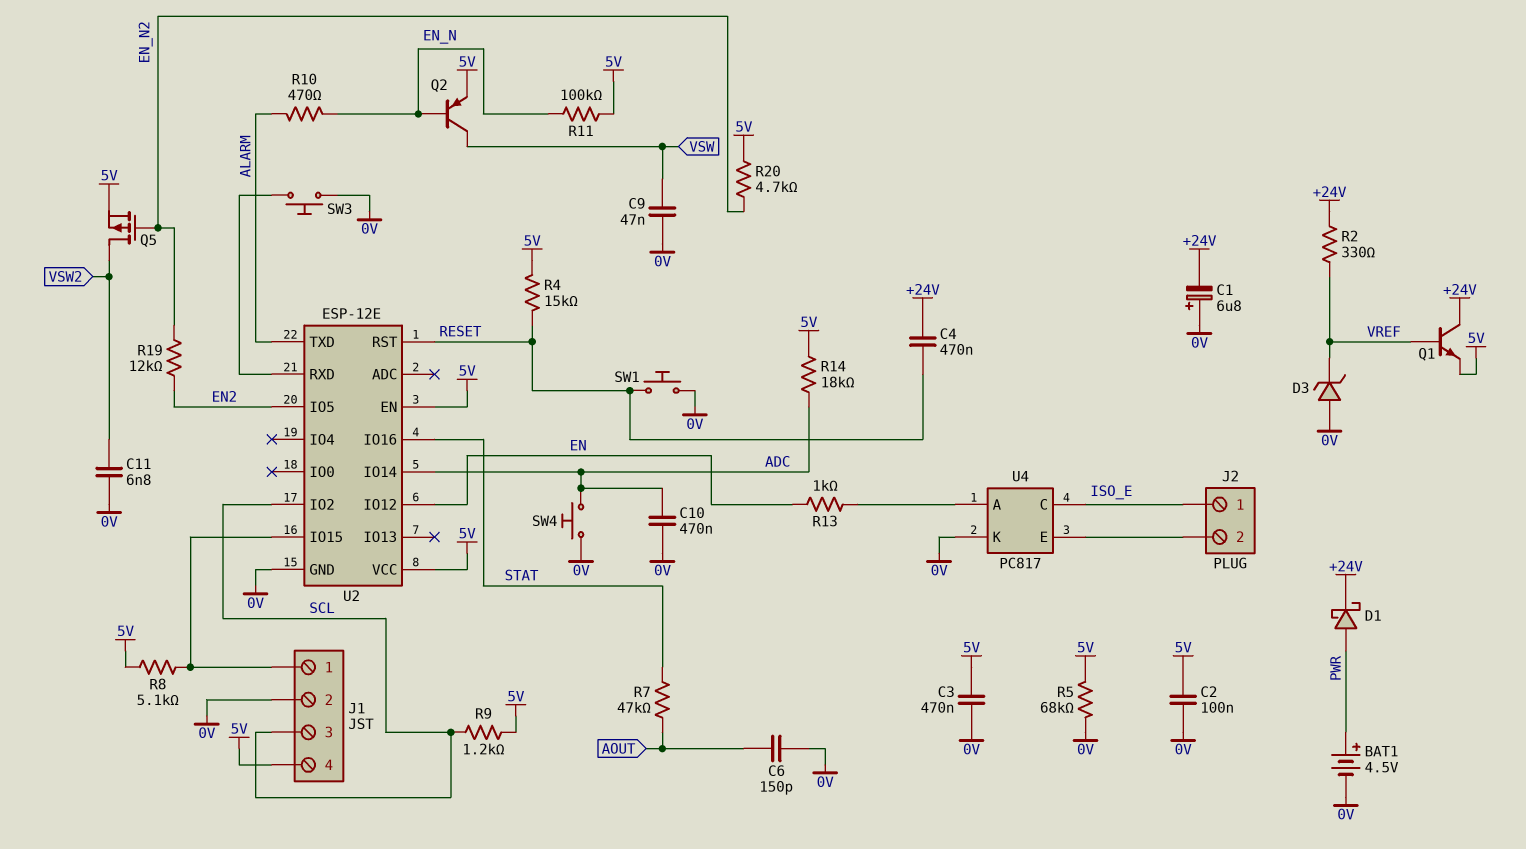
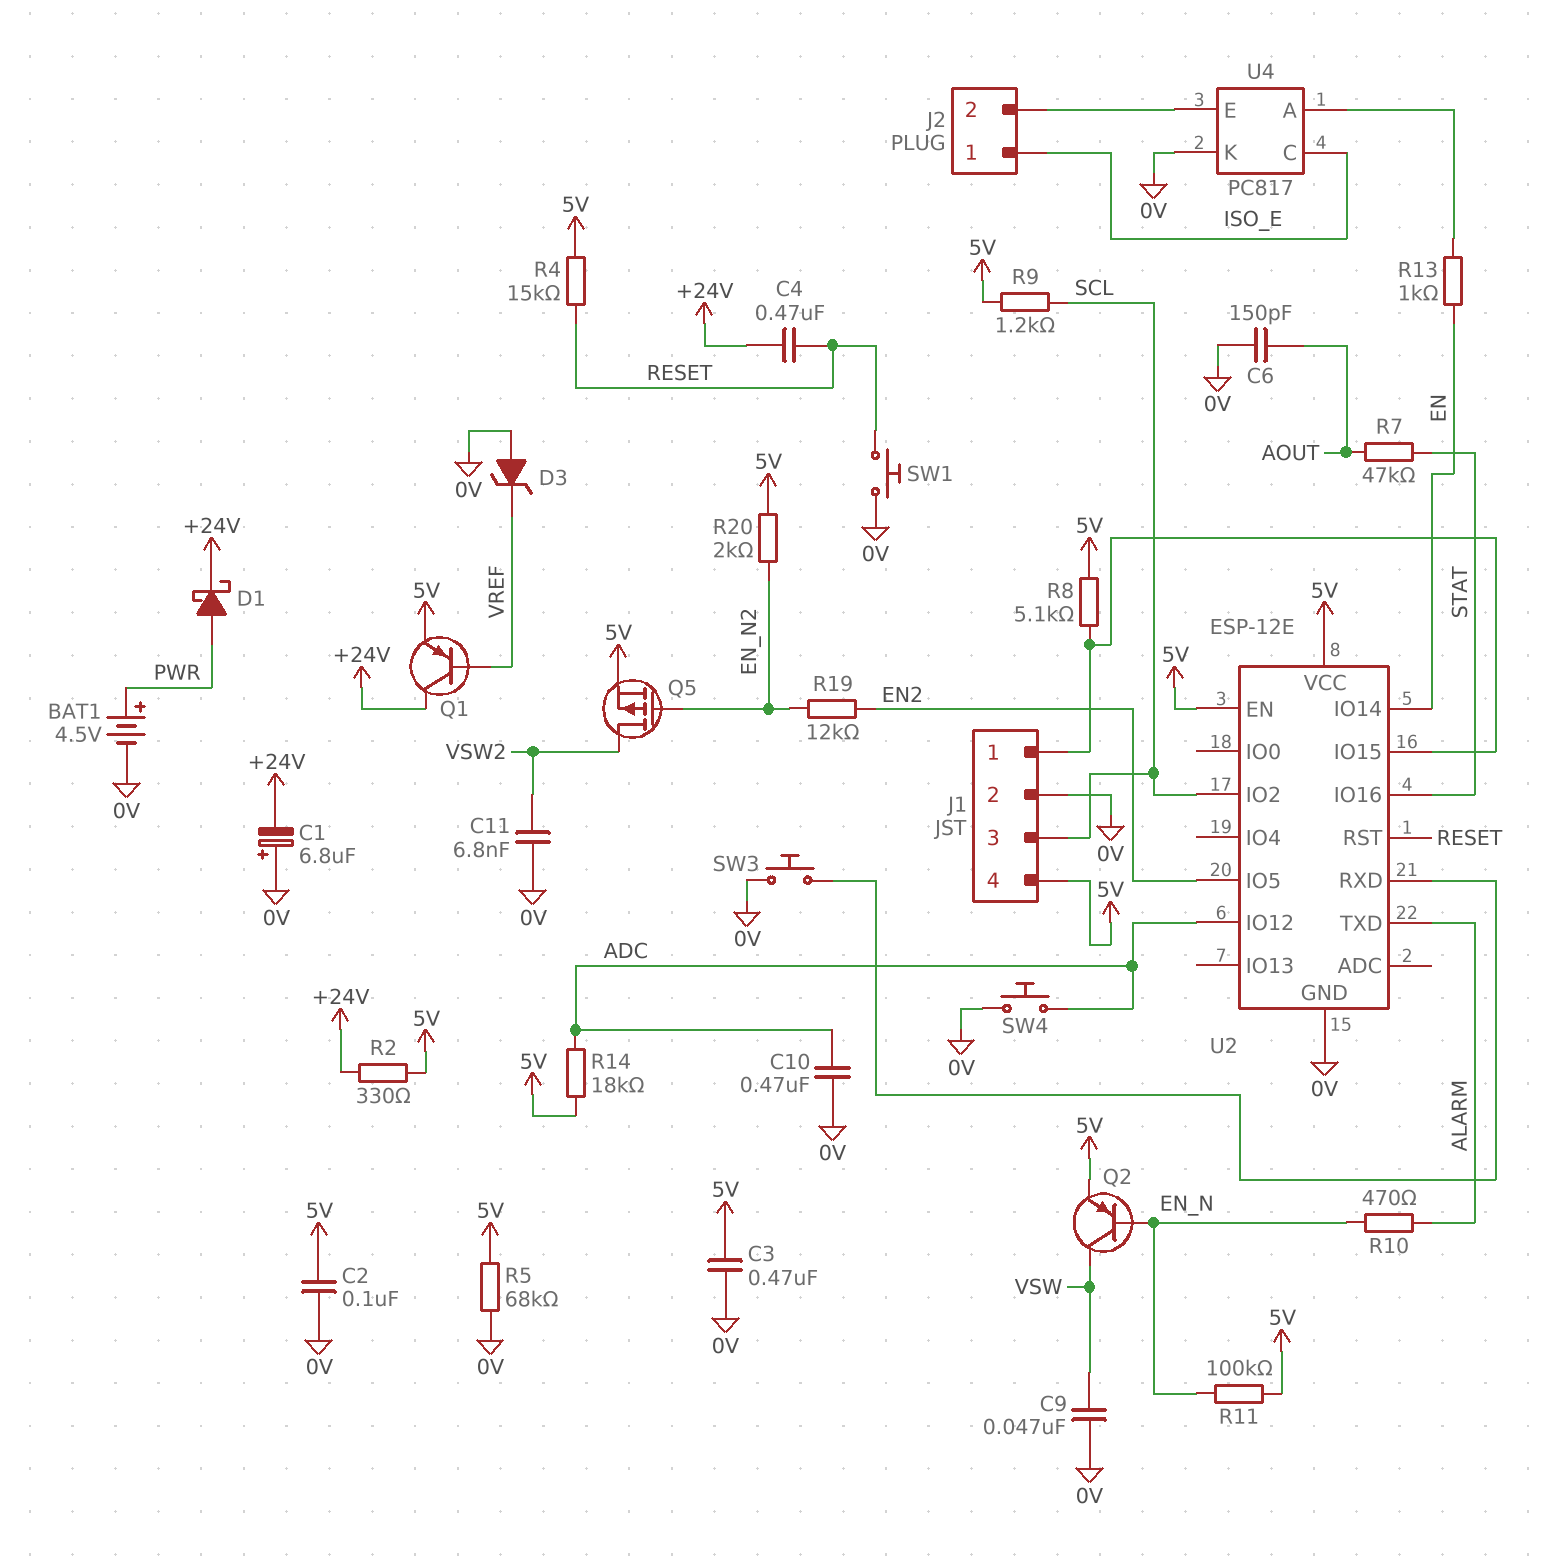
Q1: NPN (B VREF, C +24V, E 5V) -> PNP (B VREF, C +24V, E 5V)
R2: 330 (+24V, VREF) -> 330 (+24V, 5V)
R20: 4.7k (5V, EN_N2) -> 2k (5V, EN_N2)
U2 pin IO12: EN -> ADC
U2 pin IO14: ADC -> EN

